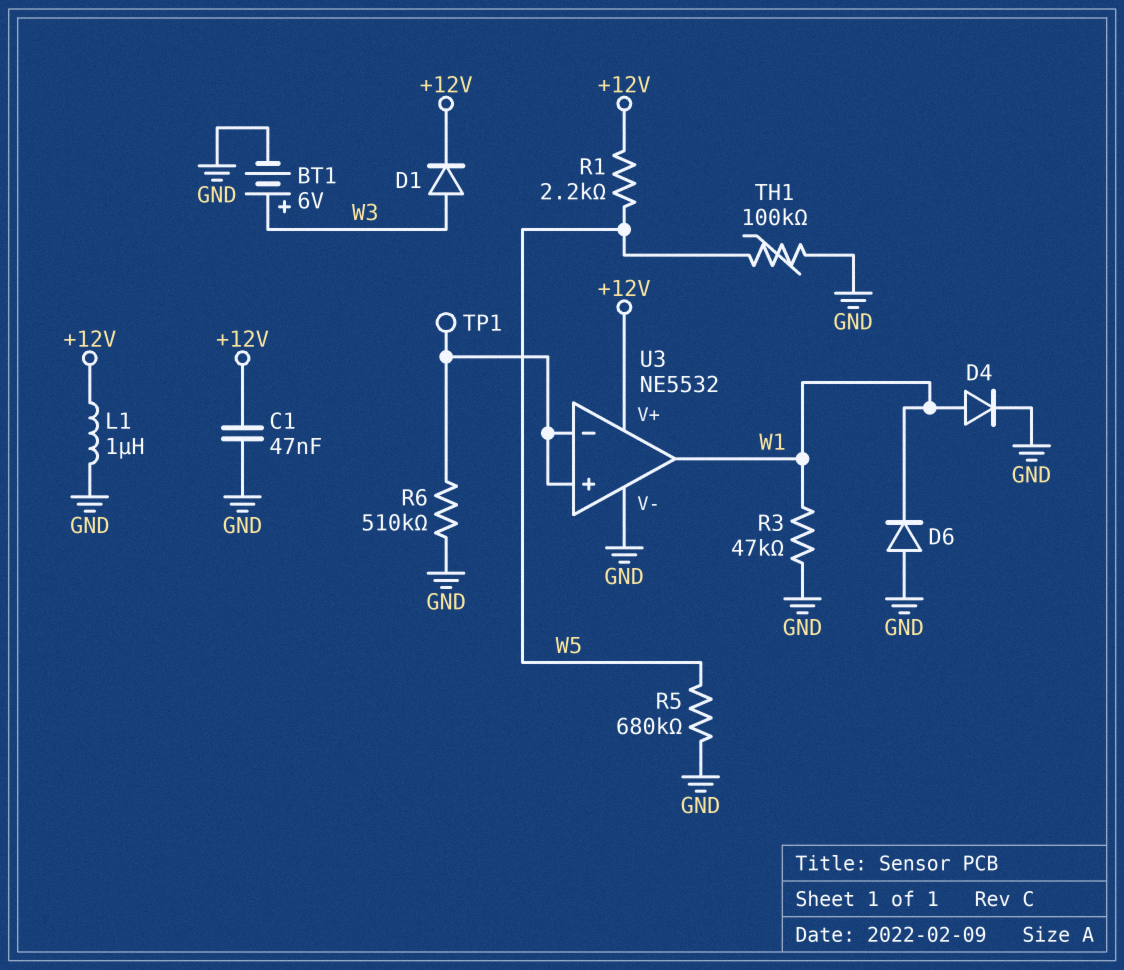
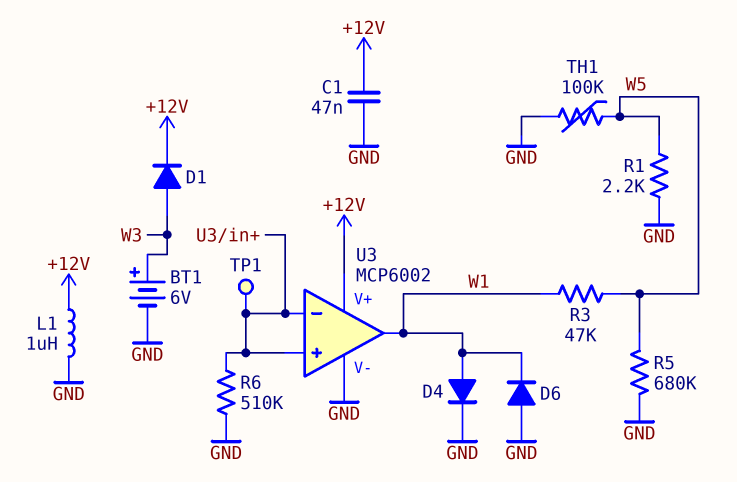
R1: 2.2k (+12V, W5) -> 2.2k (GND, W5)
R3: 47k (GND, W1) -> 47k (W1, W5)
U3: NE5532 -> MCP6002

